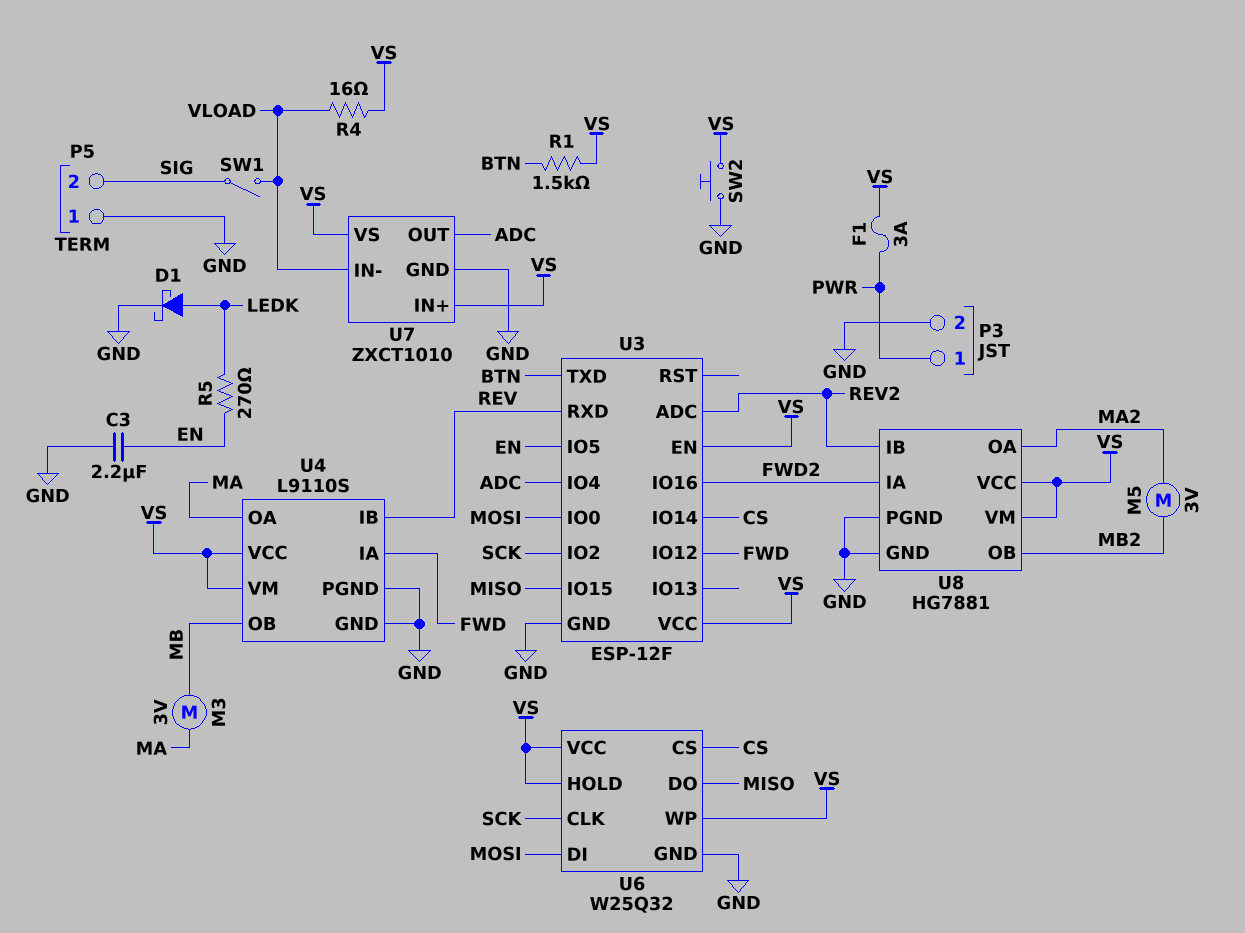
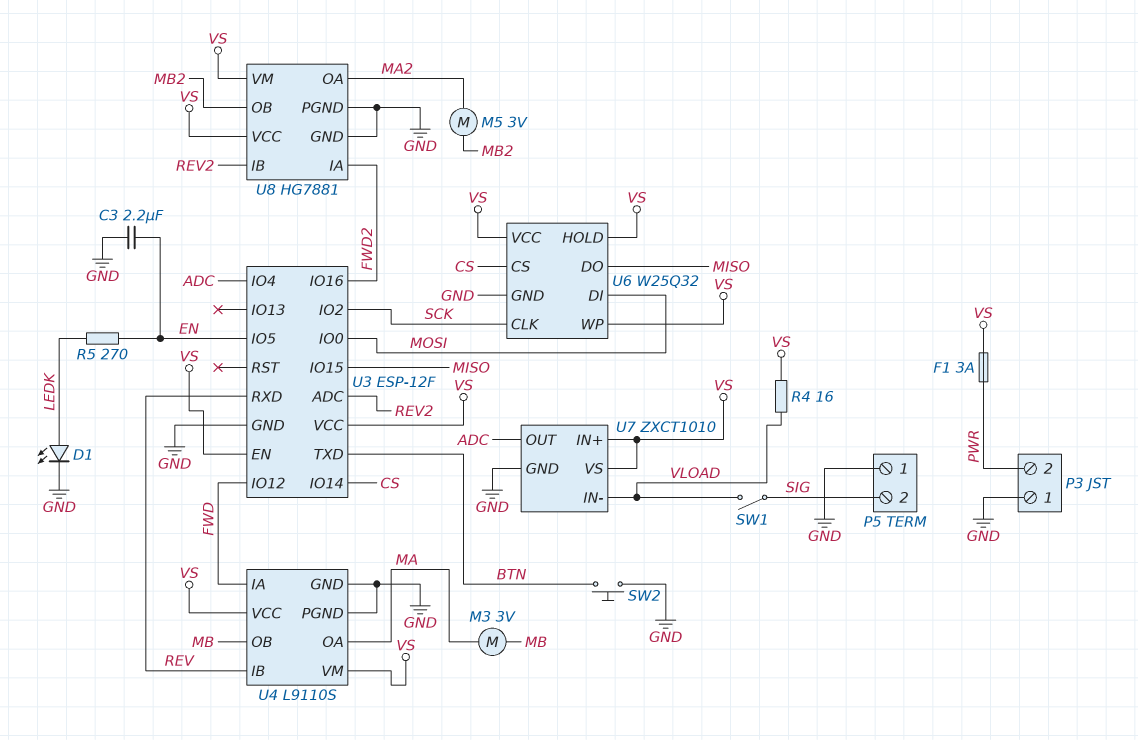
D1: schottky (A LEDK, K GND) -> LED (A LEDK, K GND)
P3 pin 1: PWR -> GND
P3 pin 2: GND -> PWR
R1: 1.5k (BTN, VS) -> none
SW2: button (GND, VS) -> button (BTN, GND)

